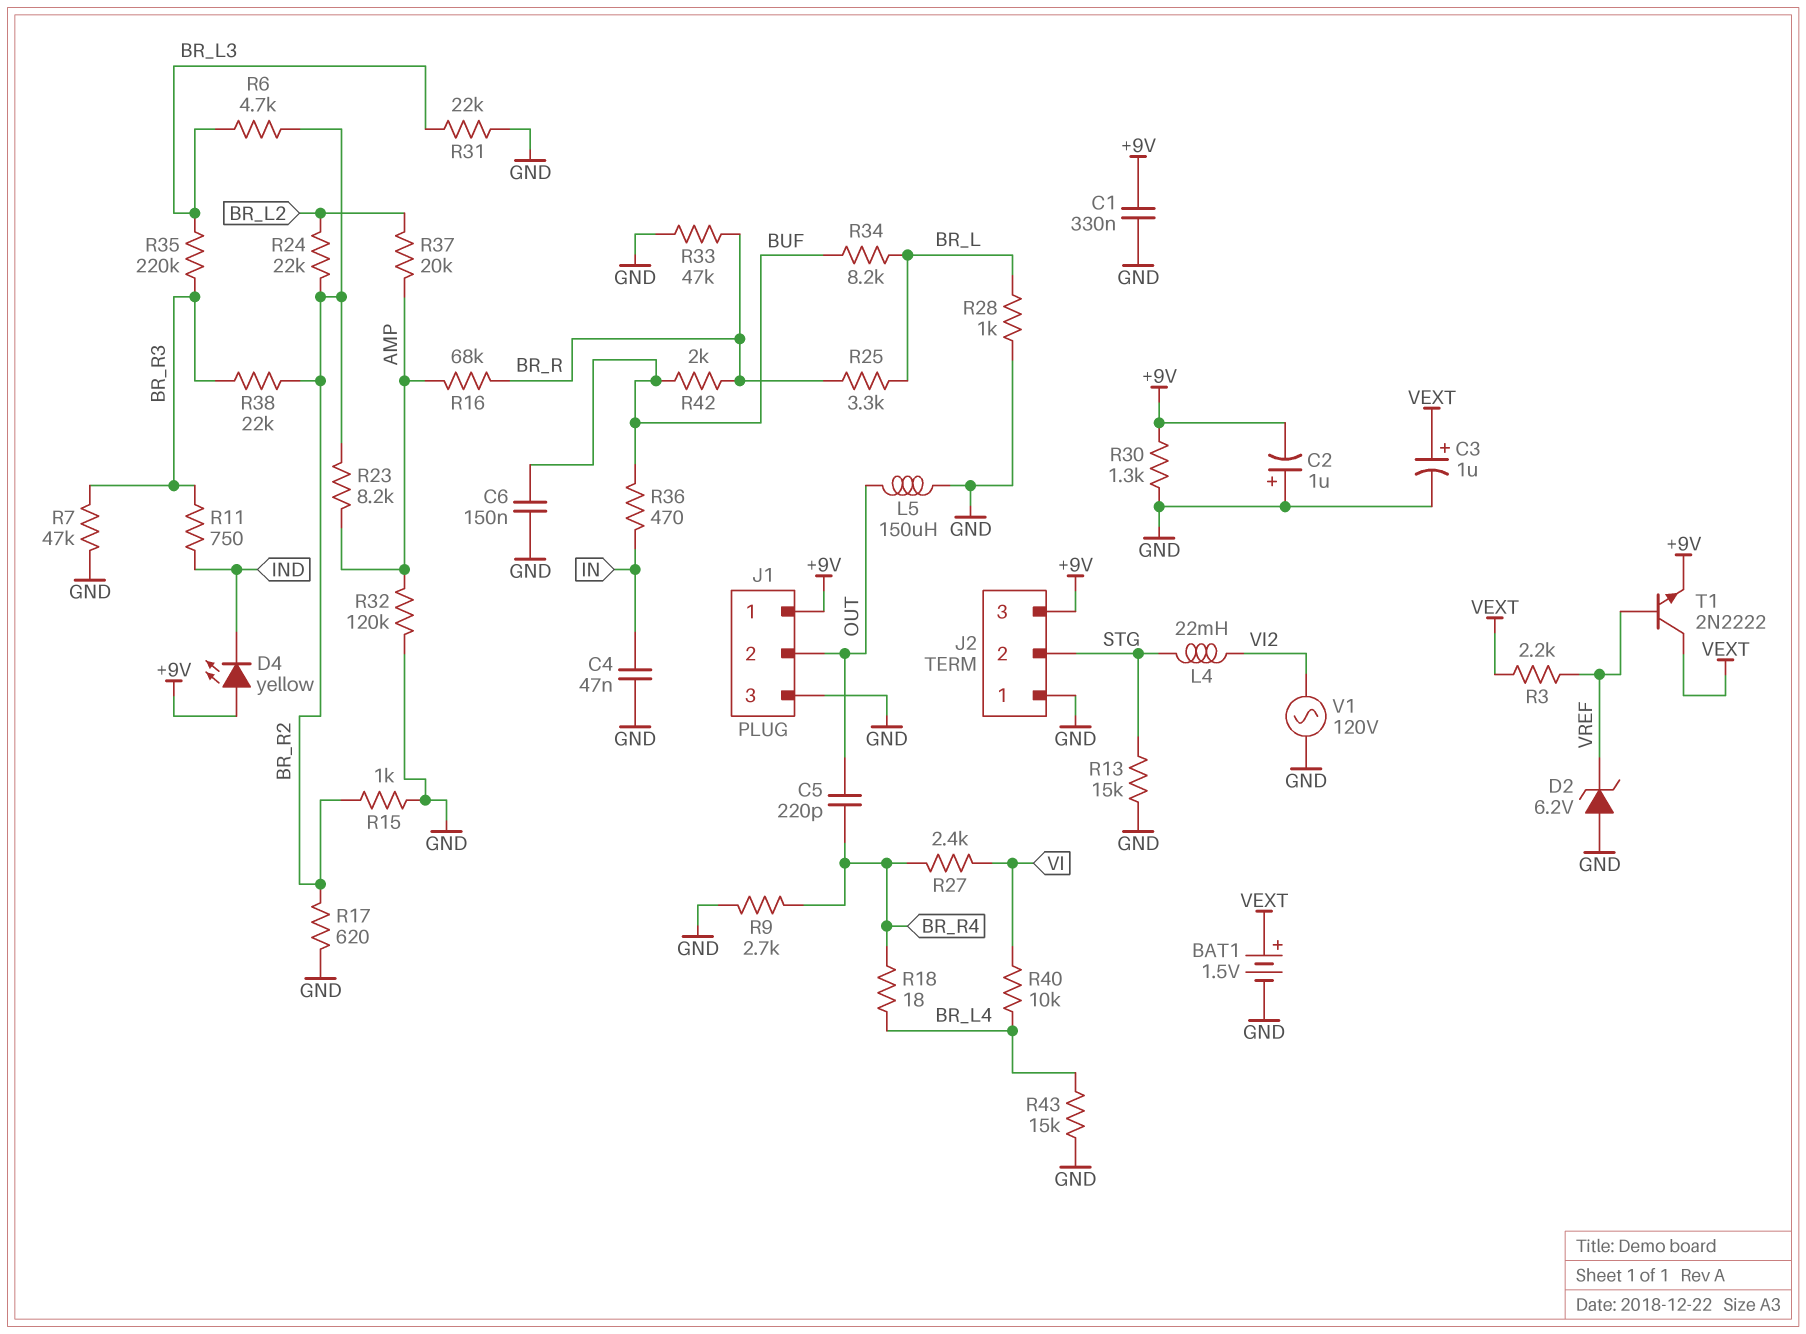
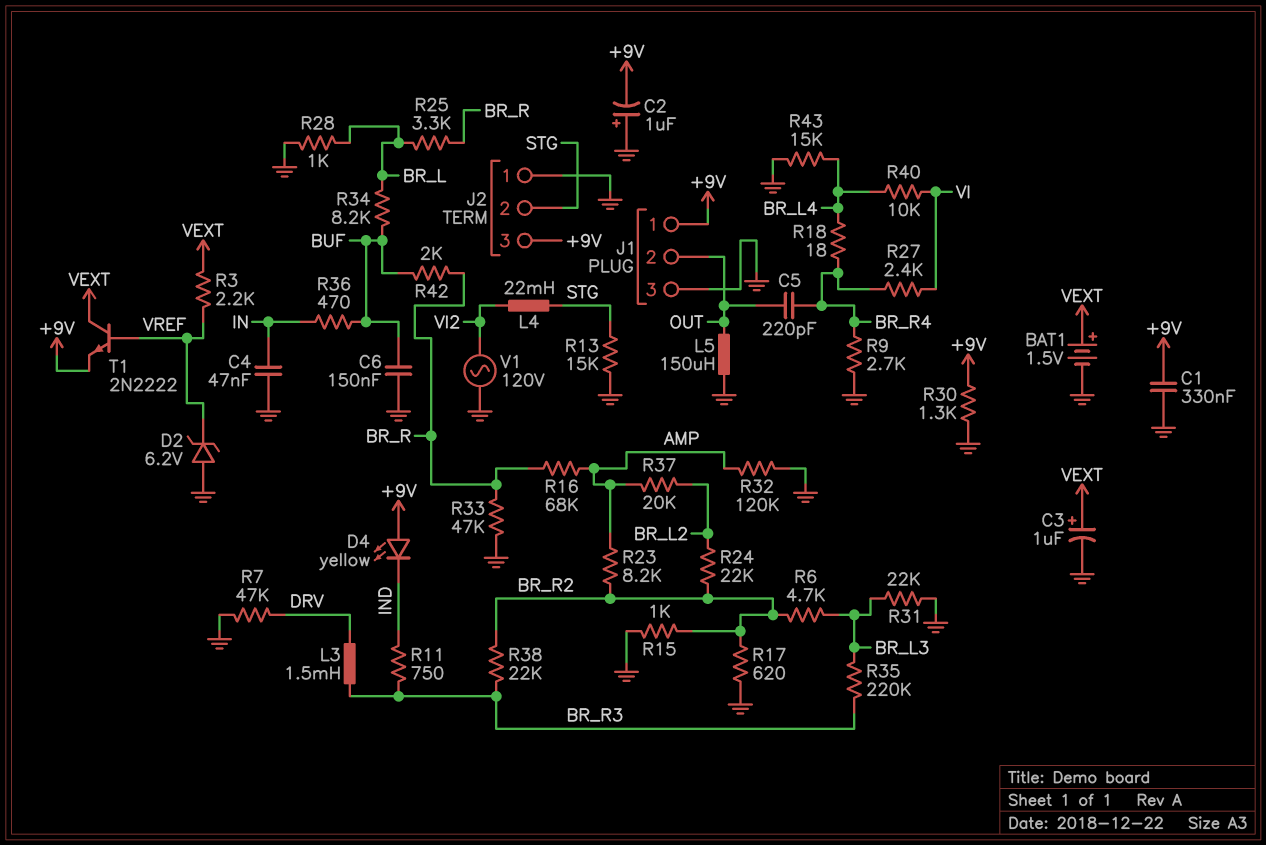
L3: none -> 1.5mH (BR_R3, DRV)
R7: 47k (BR_R3, GND) -> 47k (DRV, GND)

